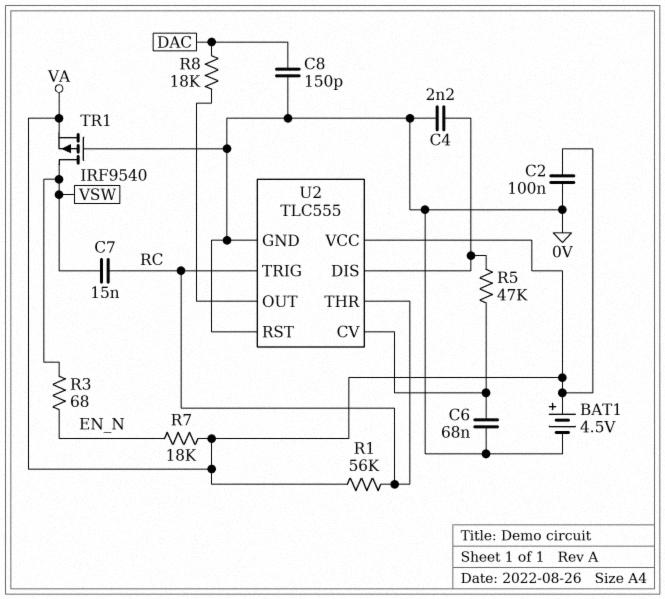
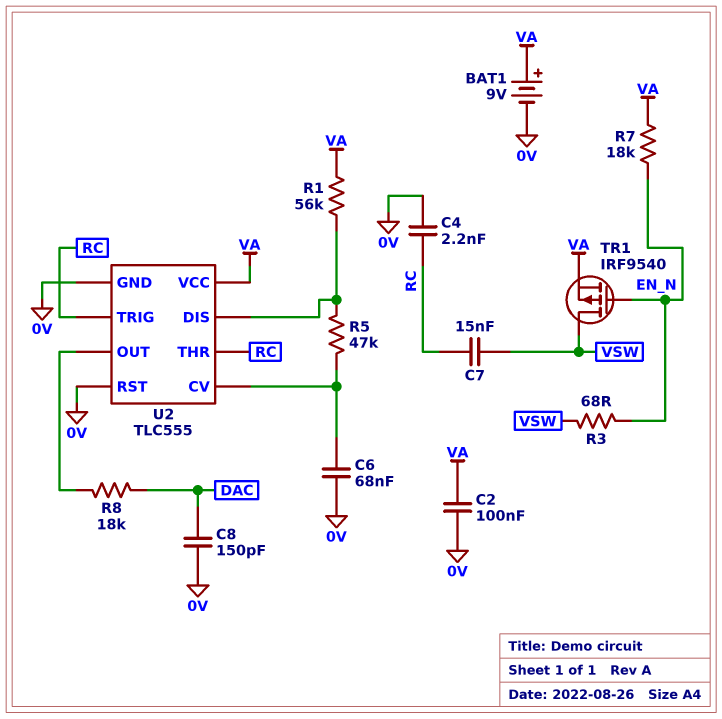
BAT1: 4.5V (plus VA, minus 0V) -> 9V (plus VA, minus 0V)
C4: 2.2nF (0V, U2/DIS) -> 2.2nF (0V, RC)
R1: 56k (RC, VA) -> 56k (U2/DIS, VA)
TR1: PMOS IRF9540 (G 0V, D VSW, S VA) -> PMOS IRF9540 (G EN_N, D VSW, S VA)

